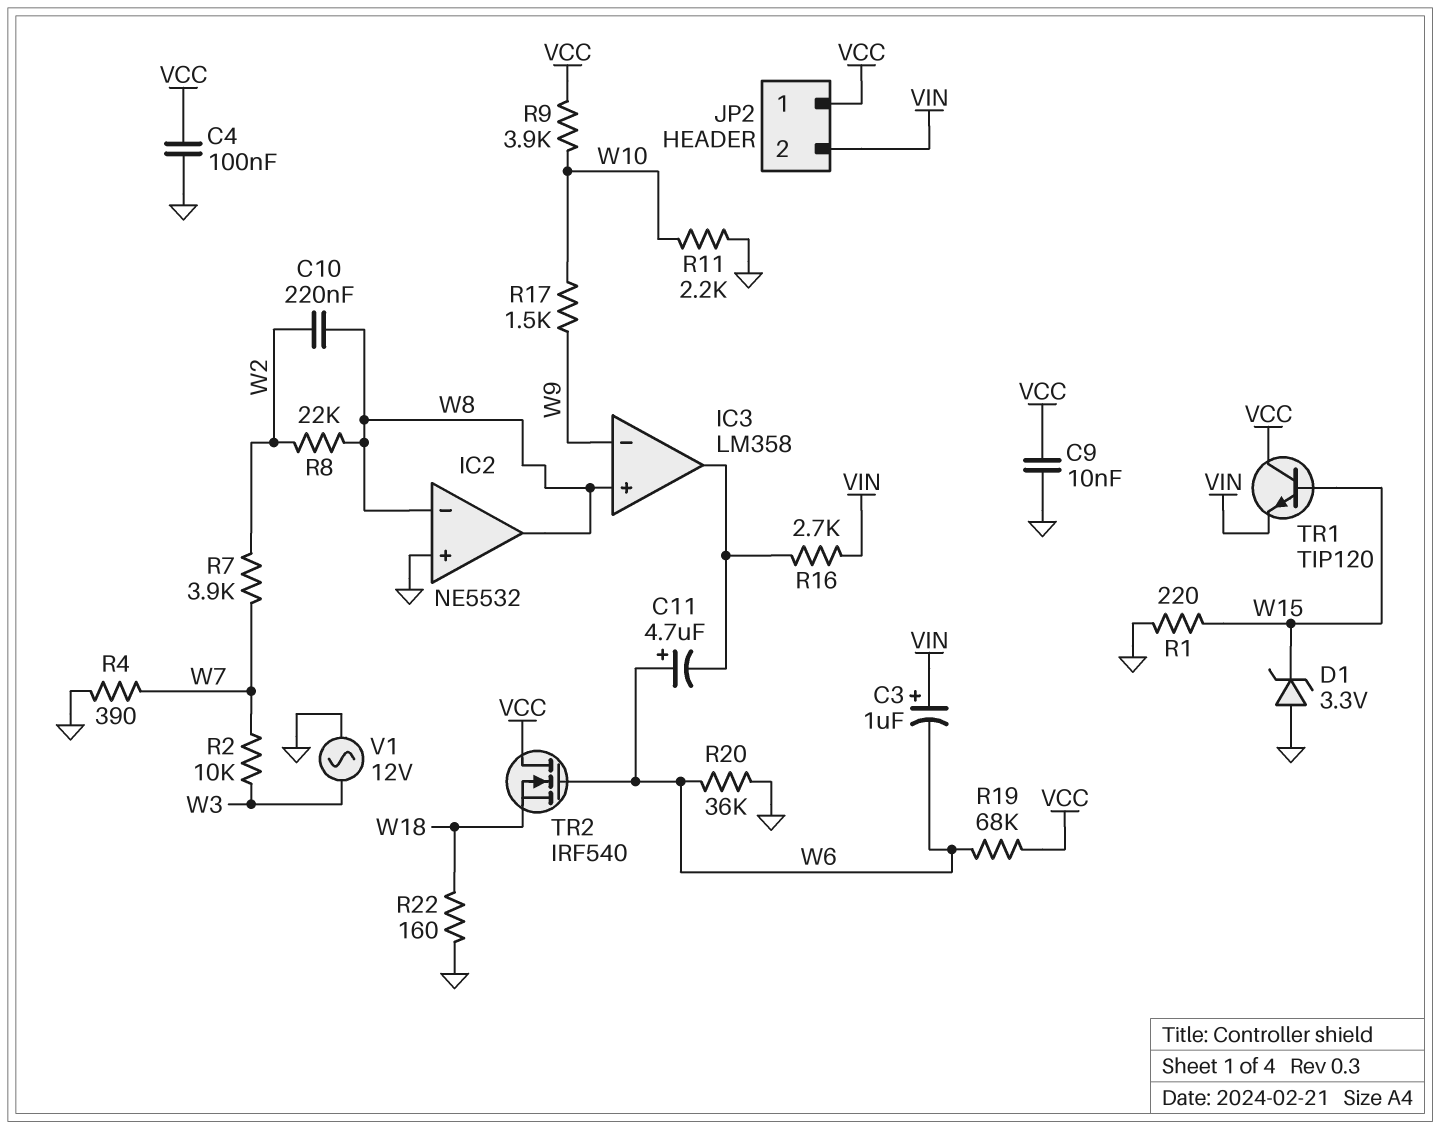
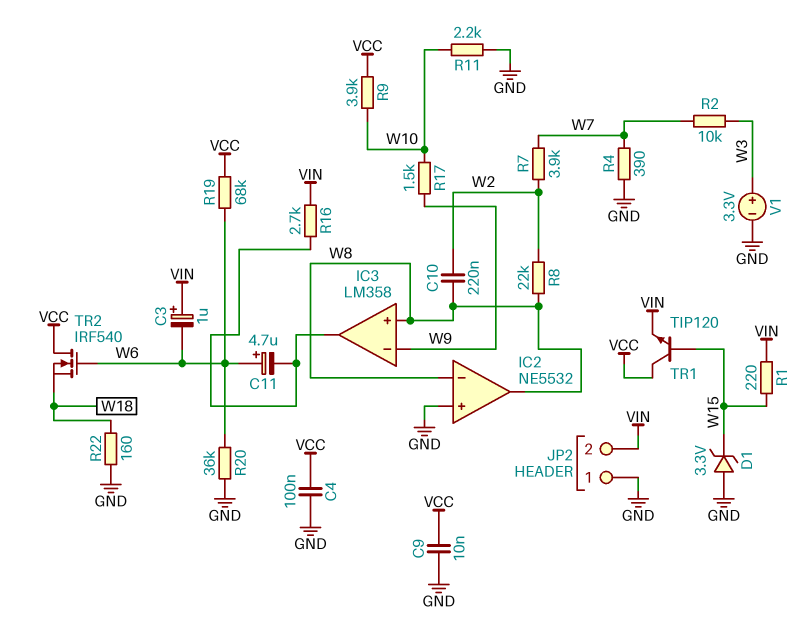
JP2 pin 1: VCC -> GND
R1: 220 (GND, W15) -> 220 (VIN, W15)
V1: AC 12V (GND, W3) -> 3.3V (plus W3, minus GND)

